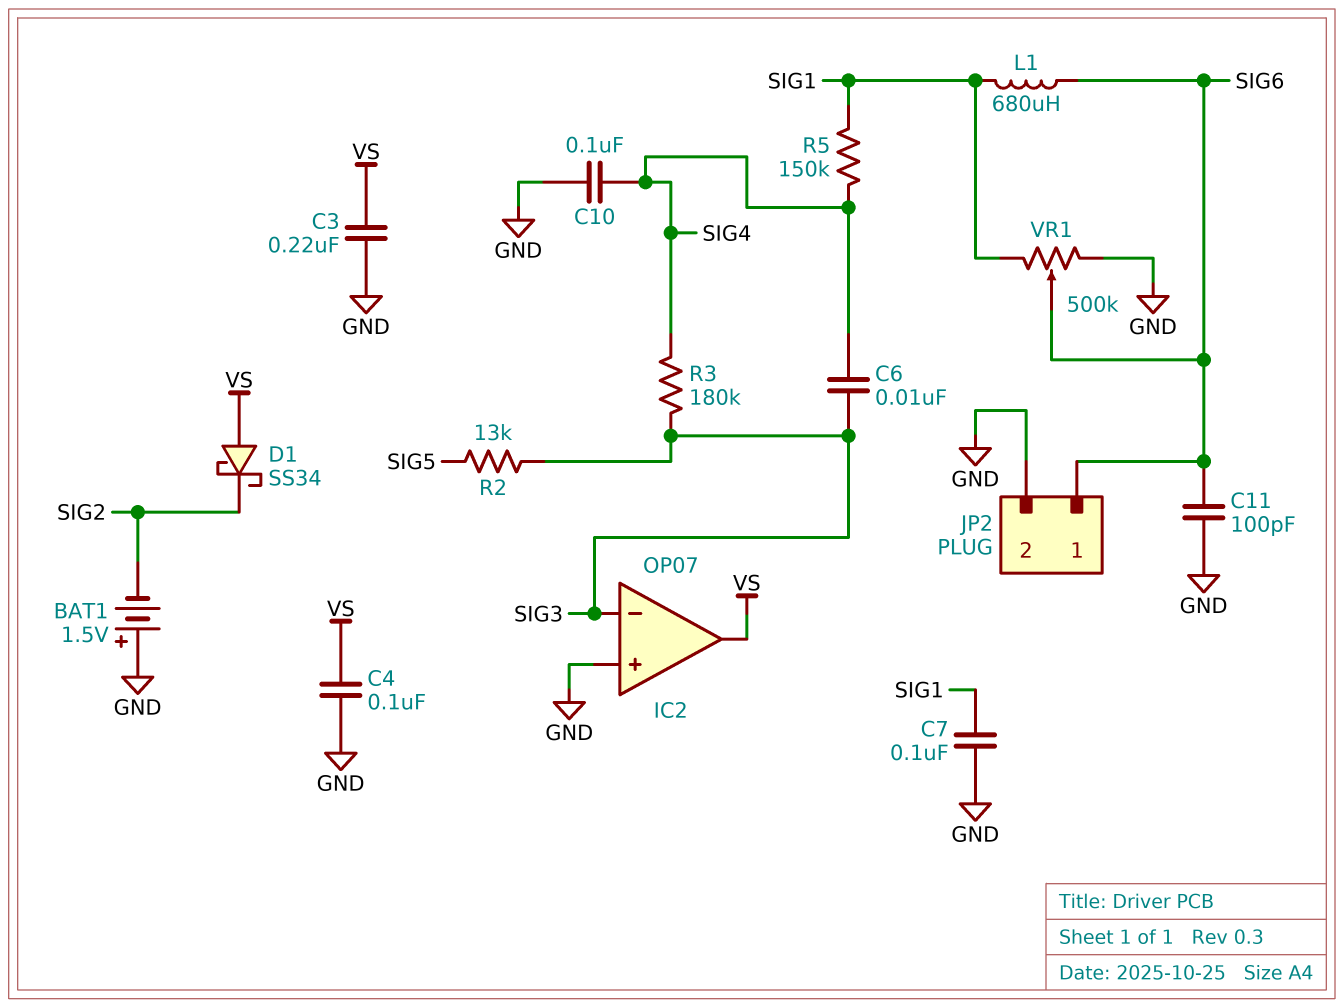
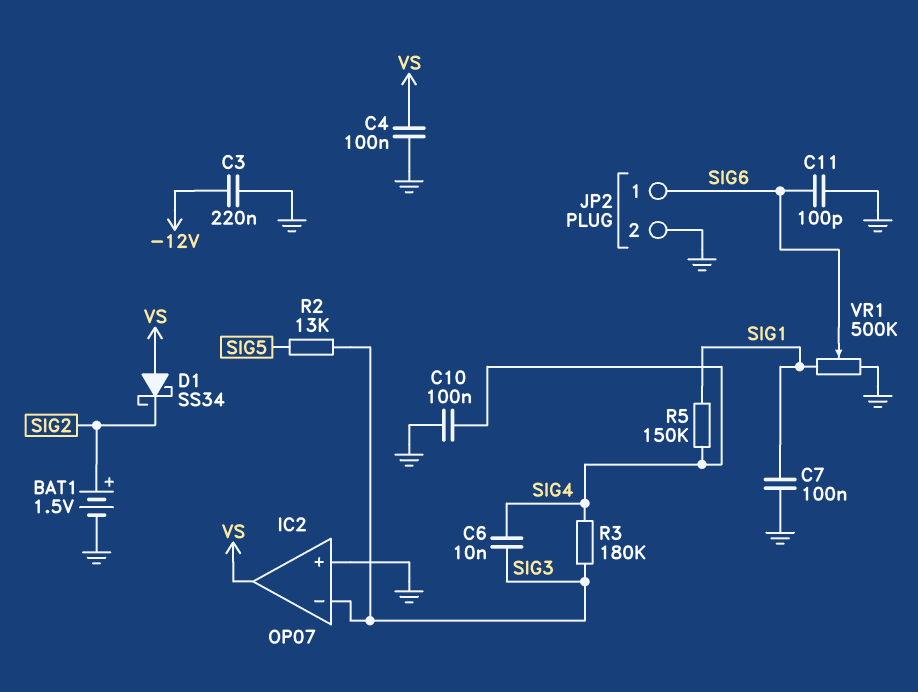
BAT1: 1.5V (plus GND, minus SIG2) -> 1.5V (plus SIG2, minus GND)
C3: 220nF (GND, VS) -> 220nF (-12V, GND)
L1: 680uH (SIG1, SIG6) -> none

